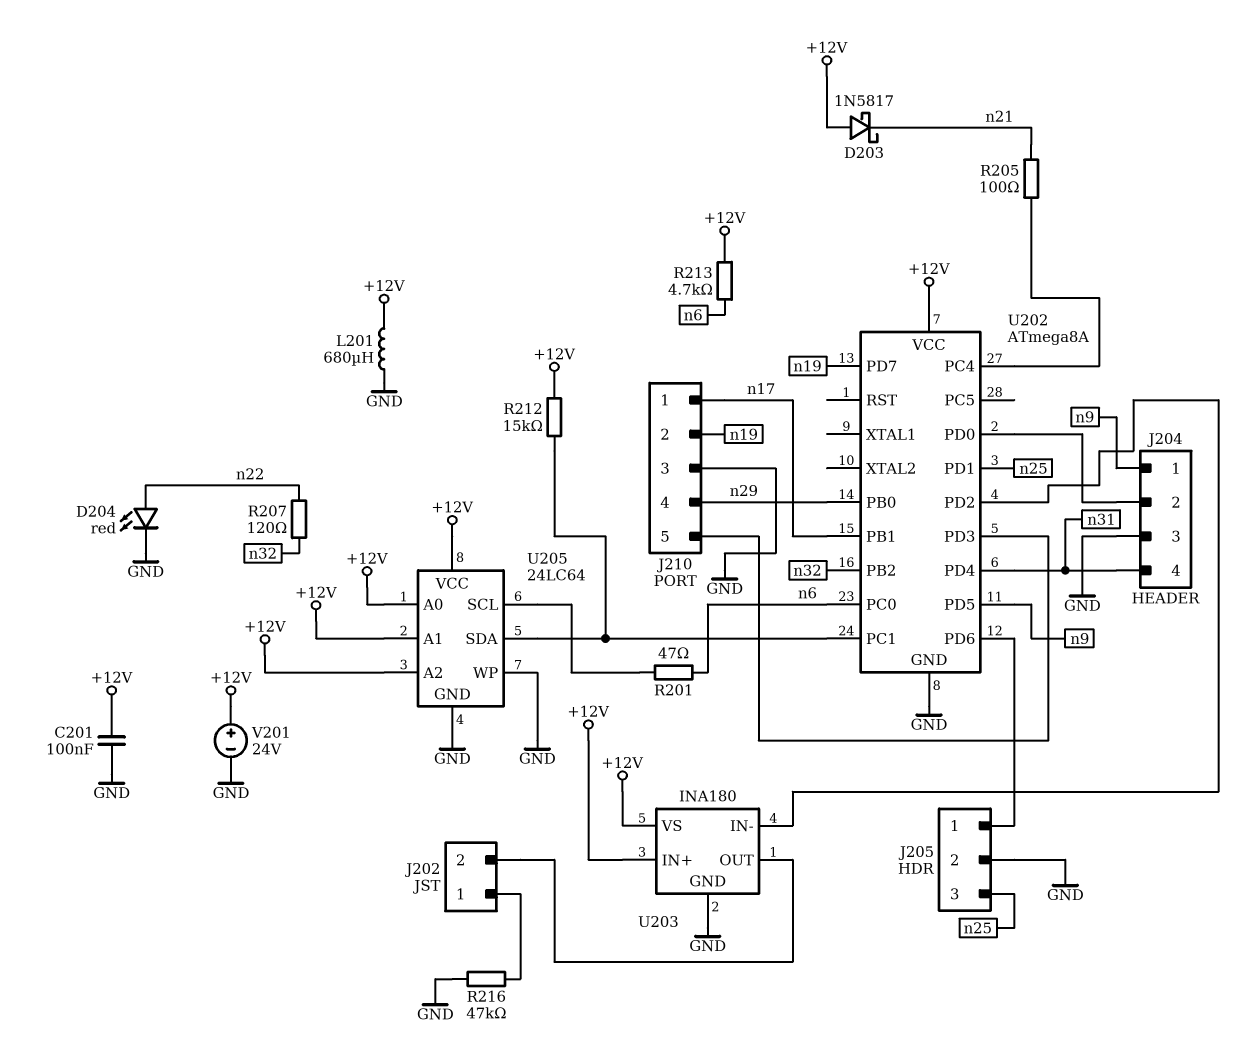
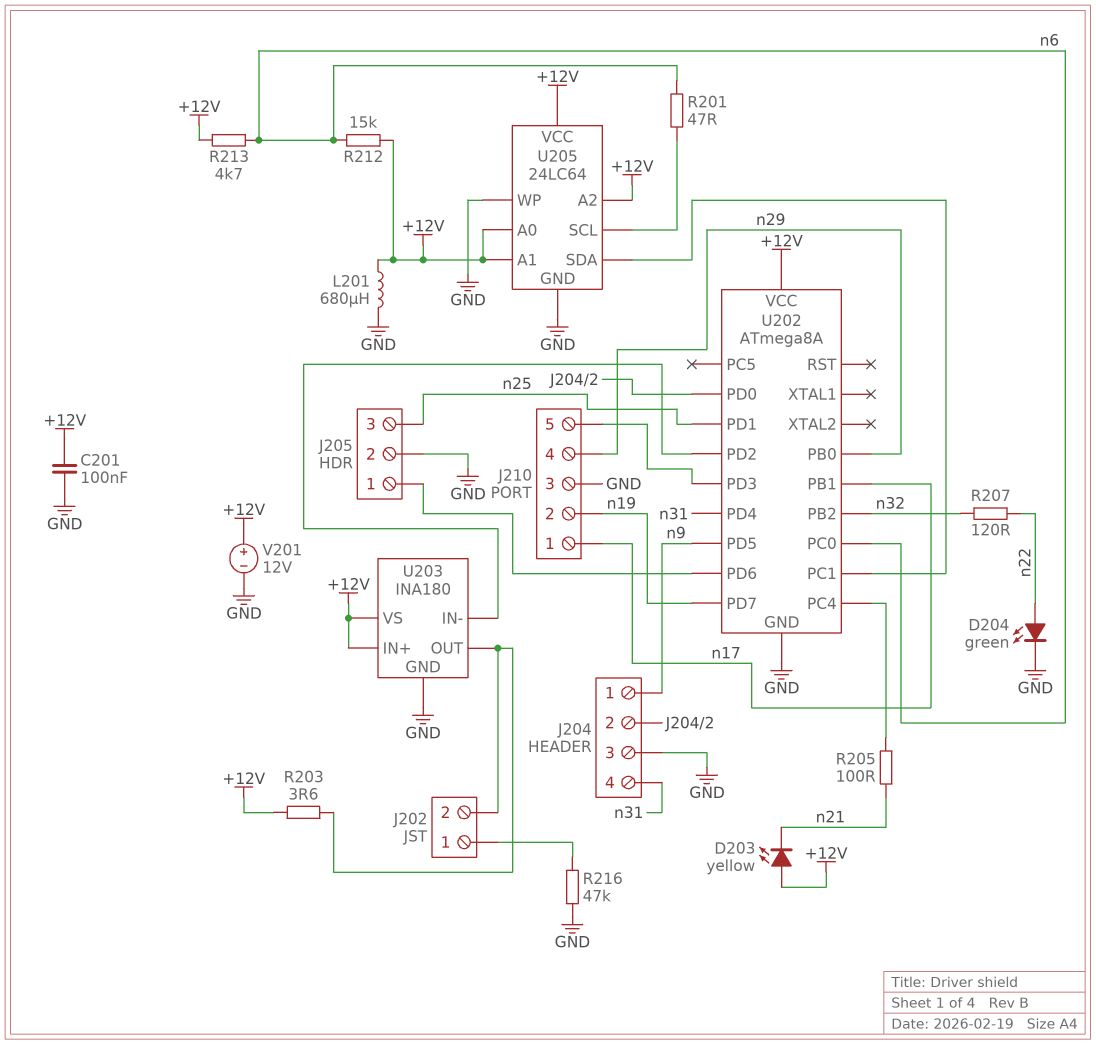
D203: schottky 1N5817 (A +12V, K n21) -> LED yellow (A +12V, K n21)
D204: LED red (A n22, K GND) -> LED green (A n22, K GND)
R203: none -> 3.6 (+12V, J202/2)
R212: 15k (+12V, U202/PC1) -> 15k (+12V, n6)
V201: 24V (plus +12V, minus GND) -> 12V (plus +12V, minus GND)

